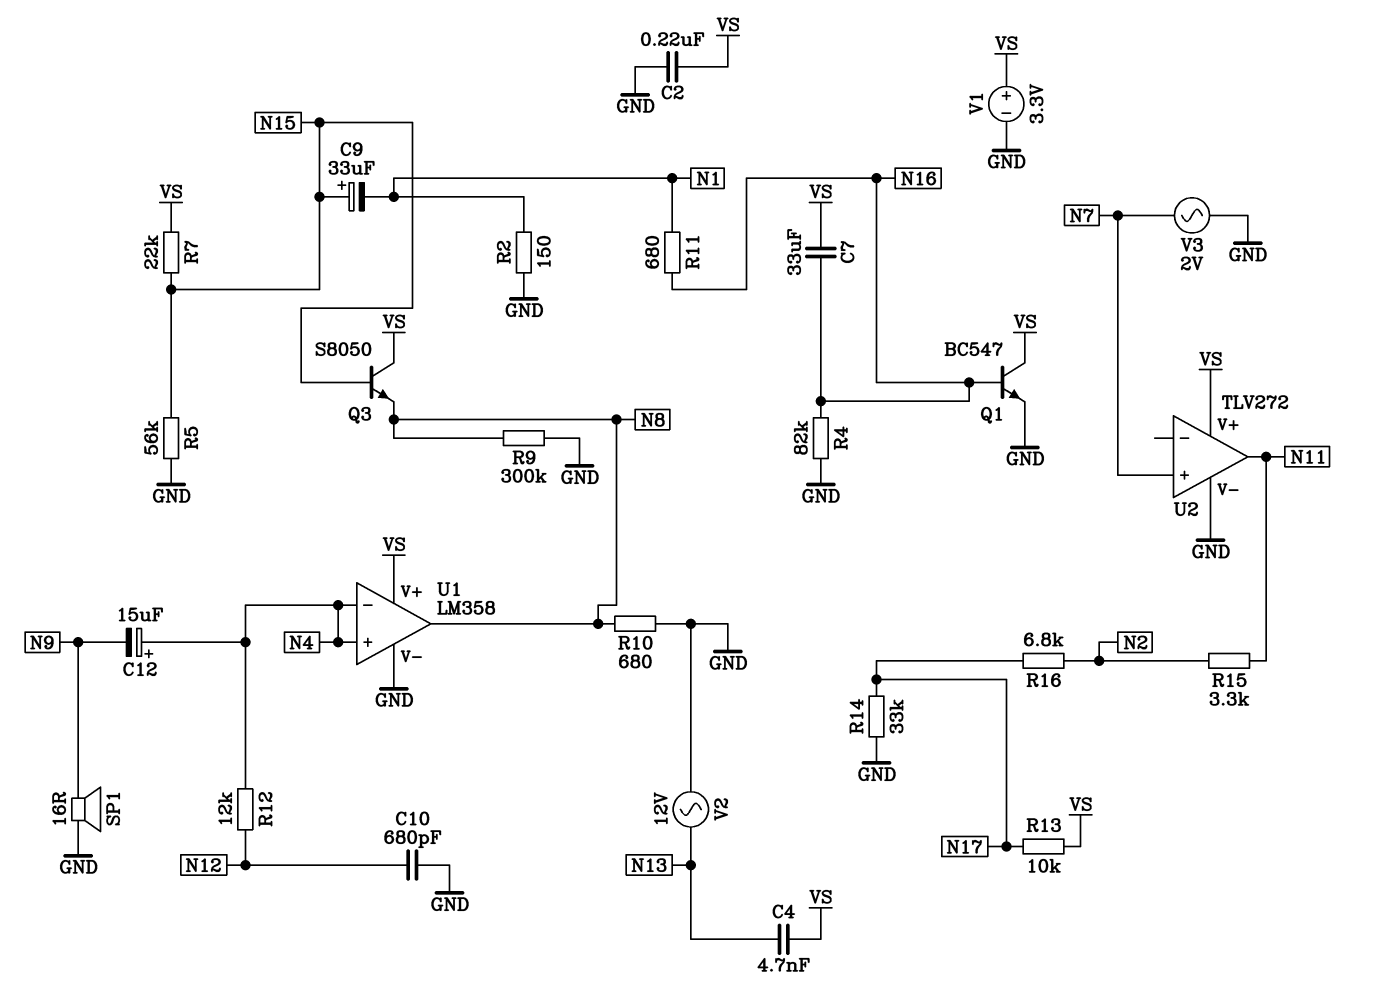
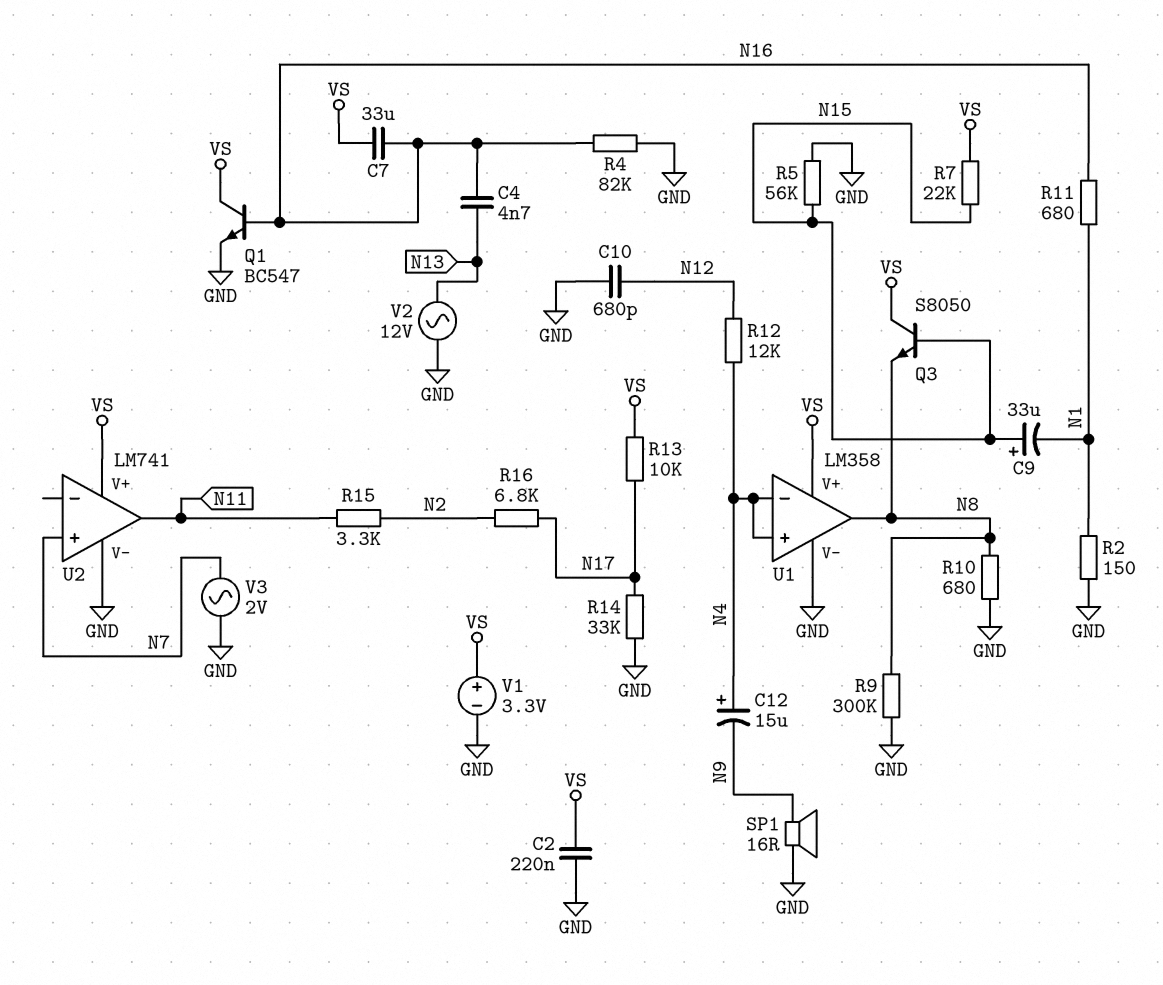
C4: 4.7nF (N13, VS) -> 4.7nF (N13, N16)
U2: TLV272 -> LM741

